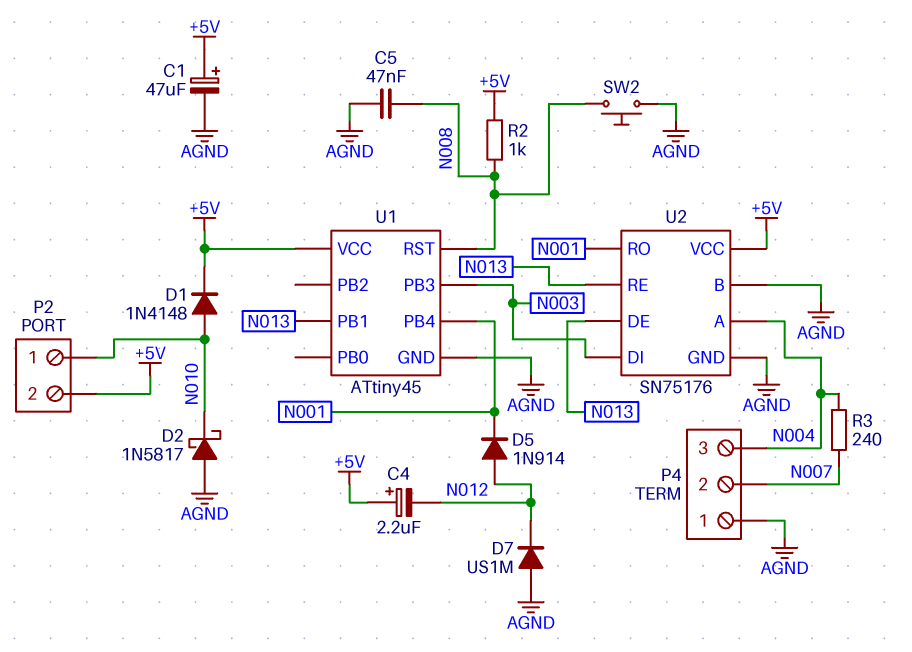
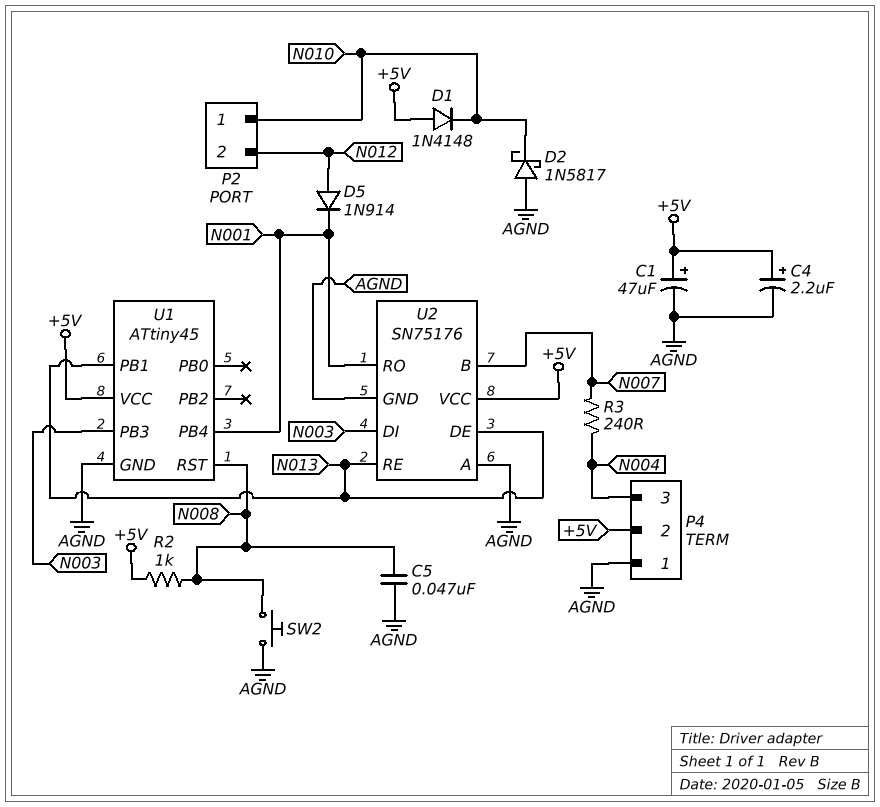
C4: 2.2uF (plus +5V, minus N012) -> 2.2uF (plus +5V, minus AGND)
D1: diode 1N4148 (A N010, K +5V) -> diode 1N4148 (A +5V, K N010)
D7: diode US1M (A AGND, K N012) -> none
P2 pin 2: +5V -> N012
P4 pin 2: N007 -> +5V
U2 pin A: N004 -> AGND
U2 pin B: AGND -> N007

